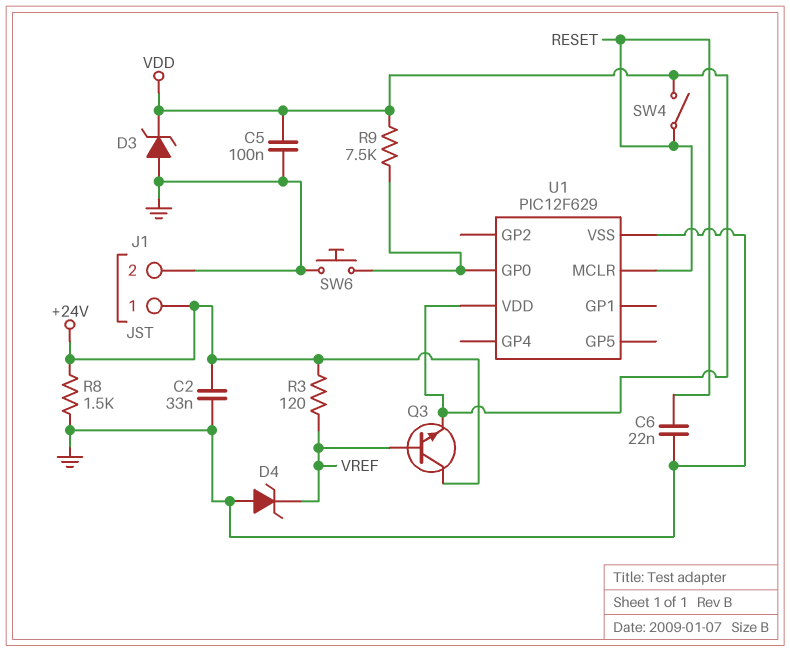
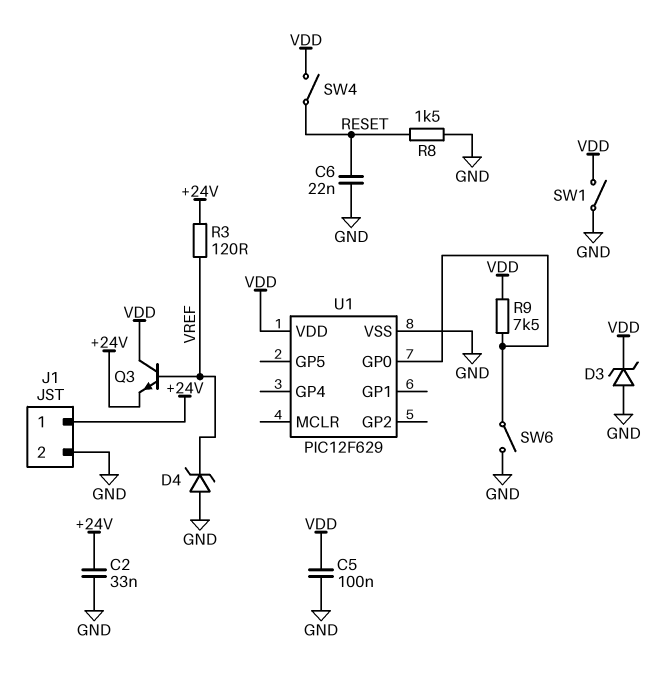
Q3: NPN (B VREF, C +24V, E VDD) -> NPN (B VREF, C VDD, E +24V)
R8: 1.5k (+24V, GND) -> 1.5k (GND, RESET)
SW1: none -> switch (GND, VDD)
SW6: button (GND, U1/GP0) -> switch (GND, U1/GP0)
U1 pin MCLR: RESET -> none

